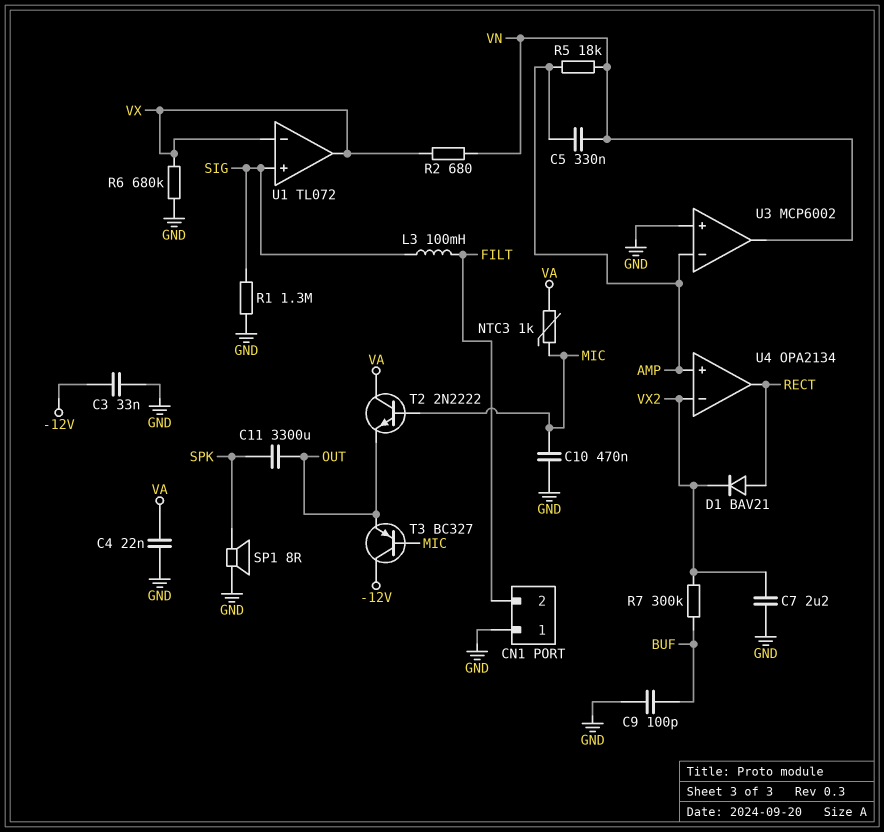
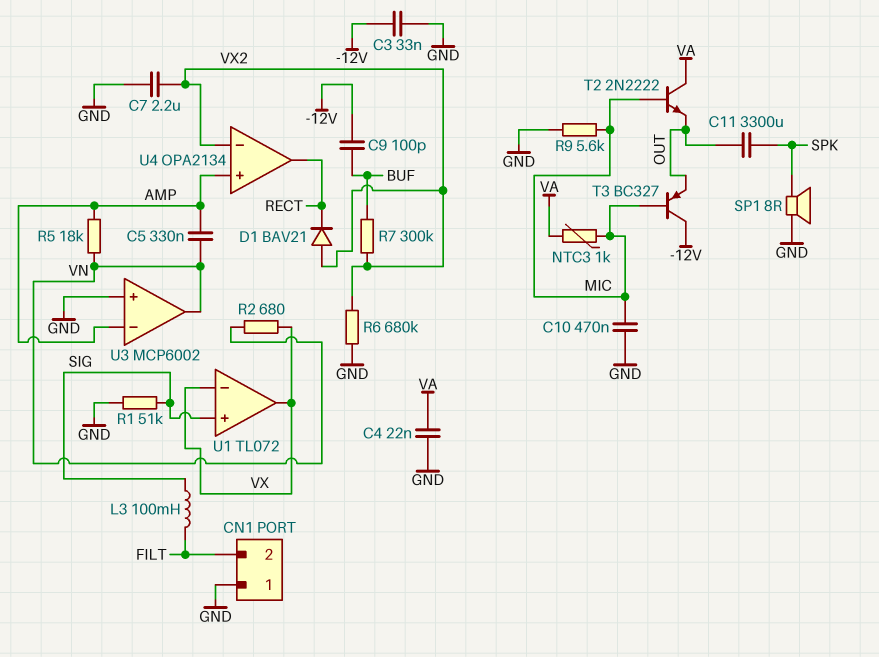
C9: 100pF (BUF, GND) -> 100pF (-12V, BUF)
D1: diode BAV21 (A RECT, K VX2) -> diode BAV21 (A VX2, K RECT)
R1: 1.3M (GND, SIG) -> 51k (GND, SIG)
R6: 680k (GND, VX) -> 680k (GND, VX2)
R9: none -> 5.6k (GND, MIC)

